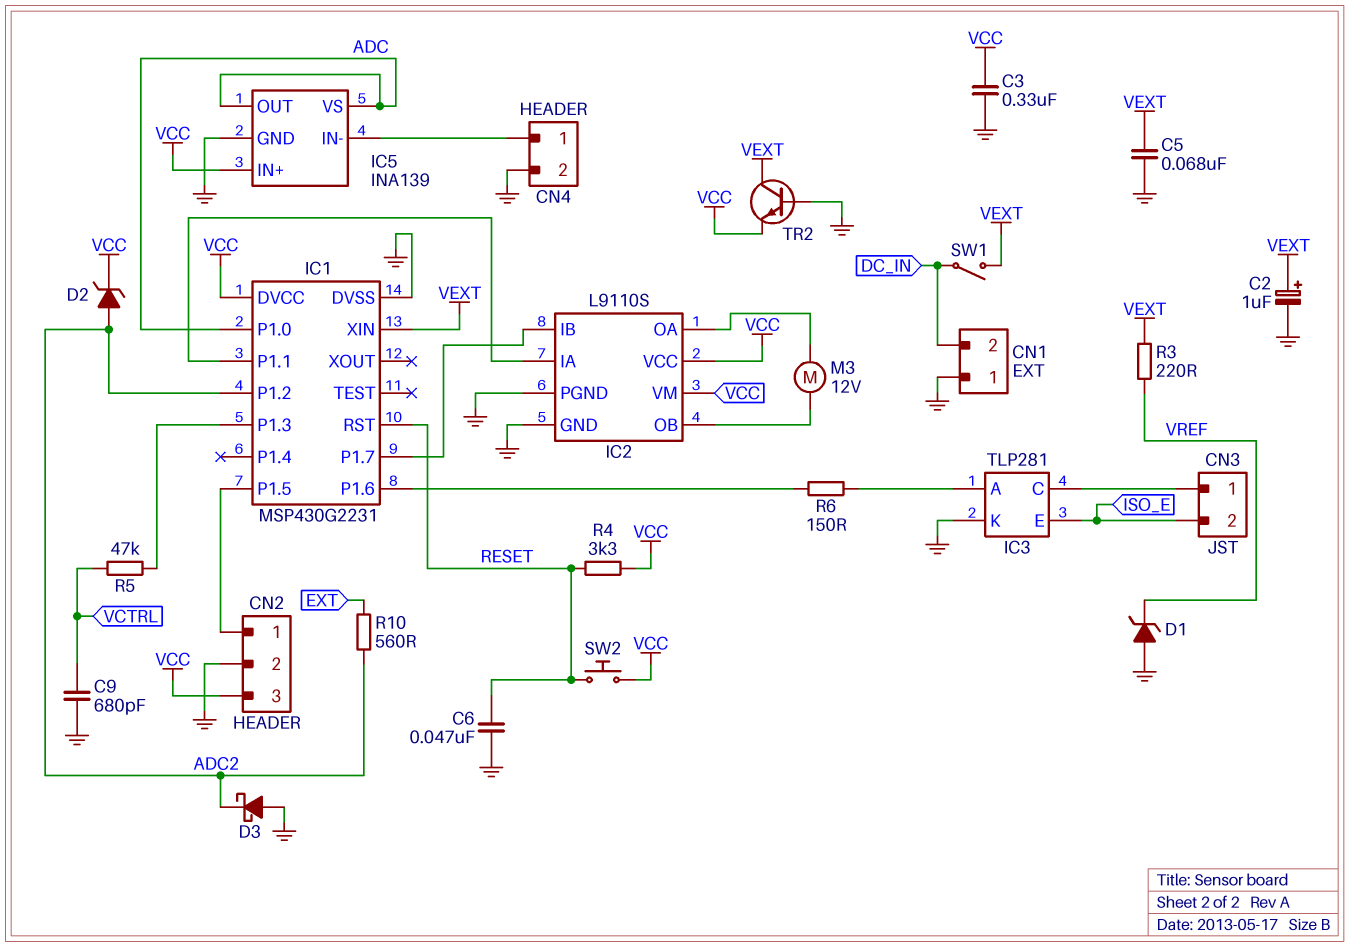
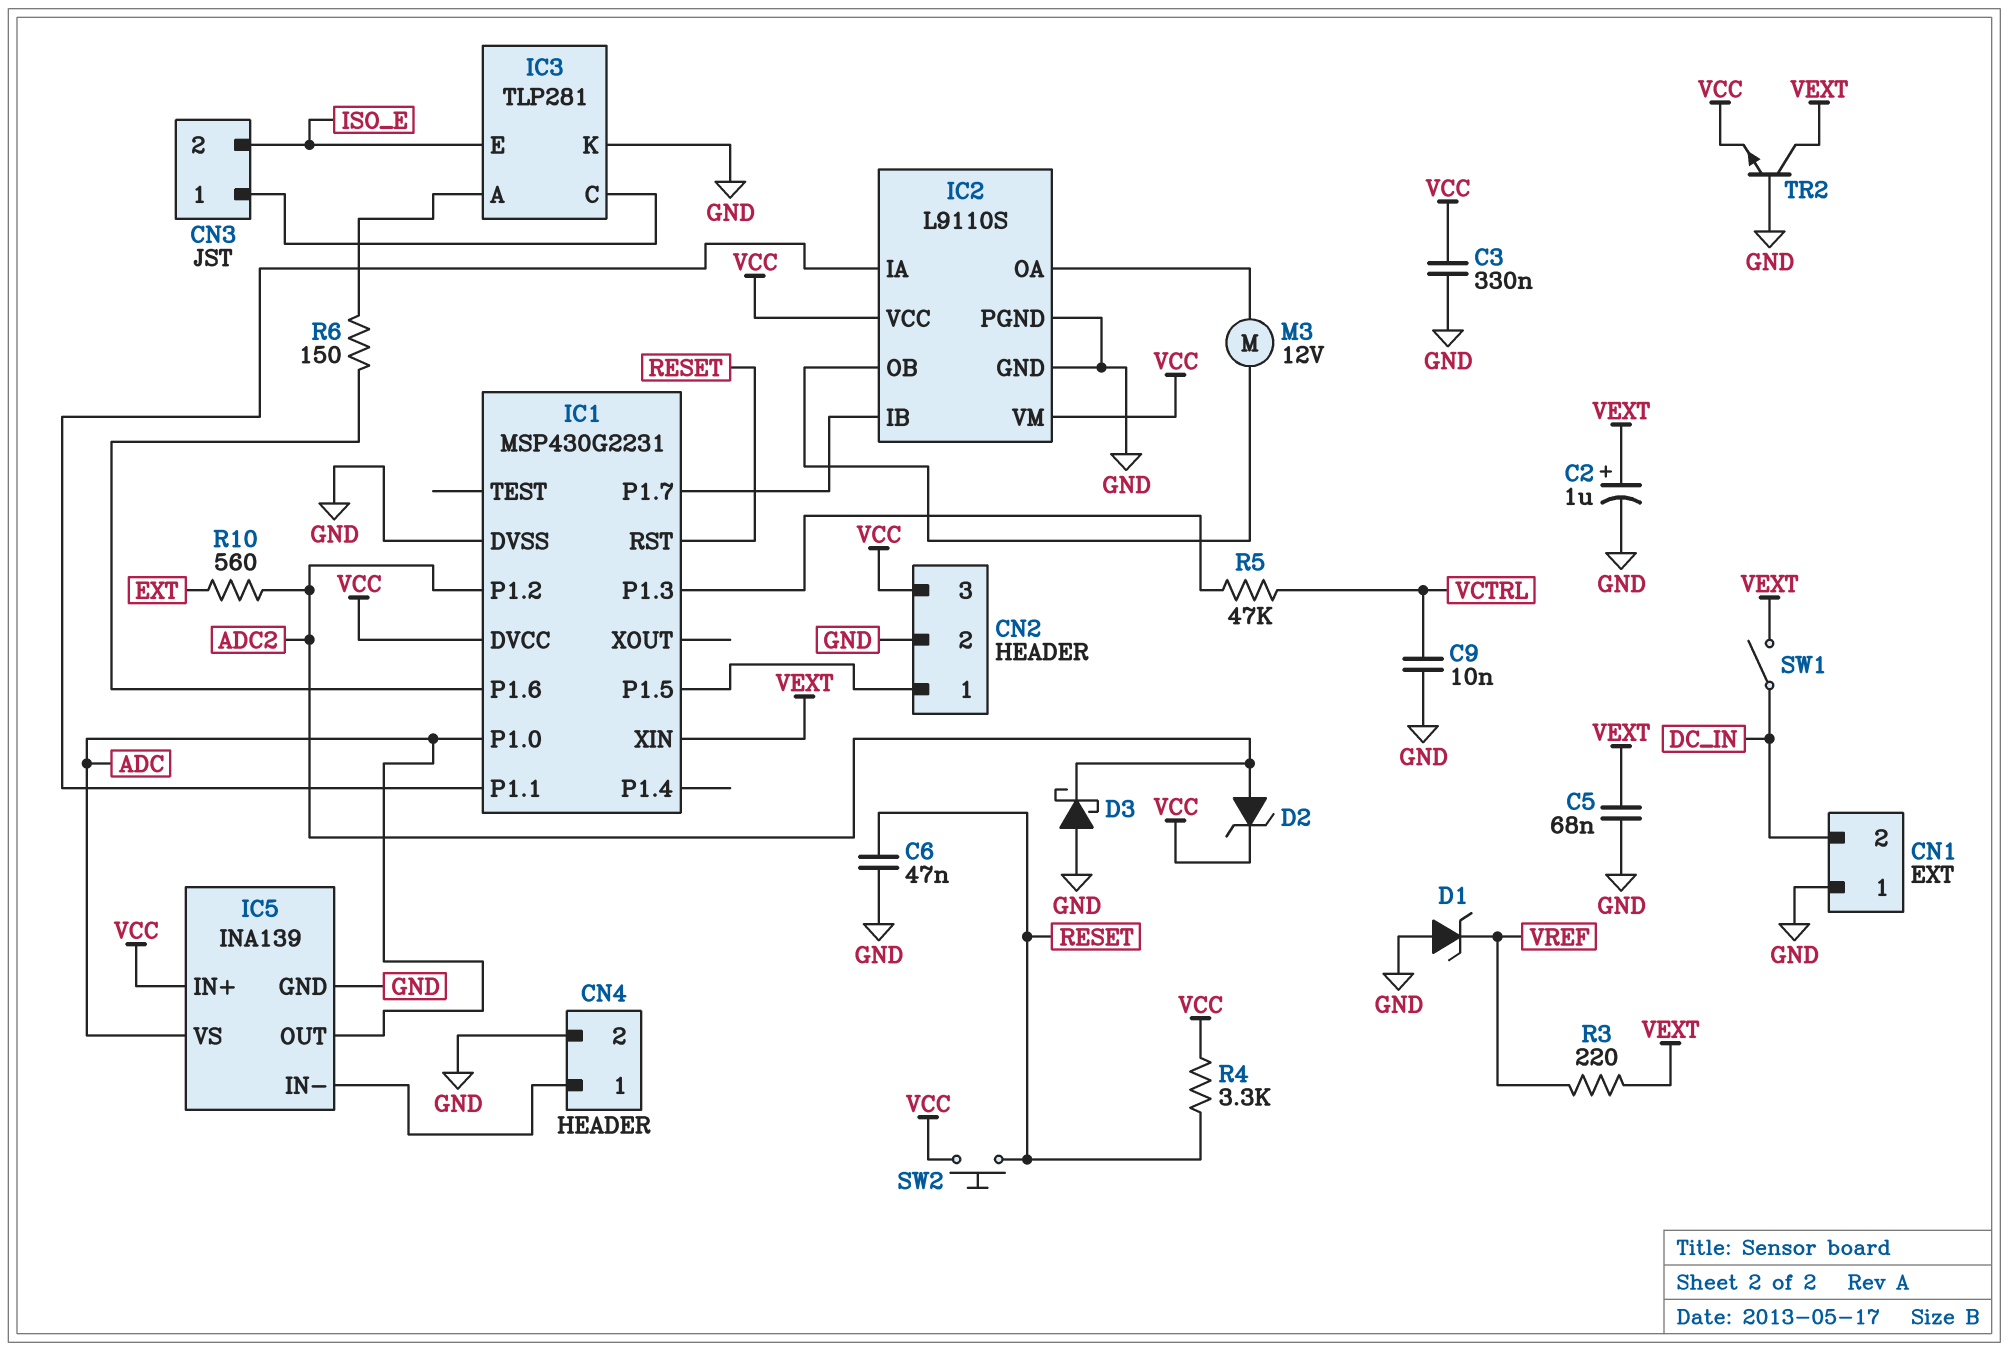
C9: 680pF (GND, VCTRL) -> 10nF (GND, VCTRL)

